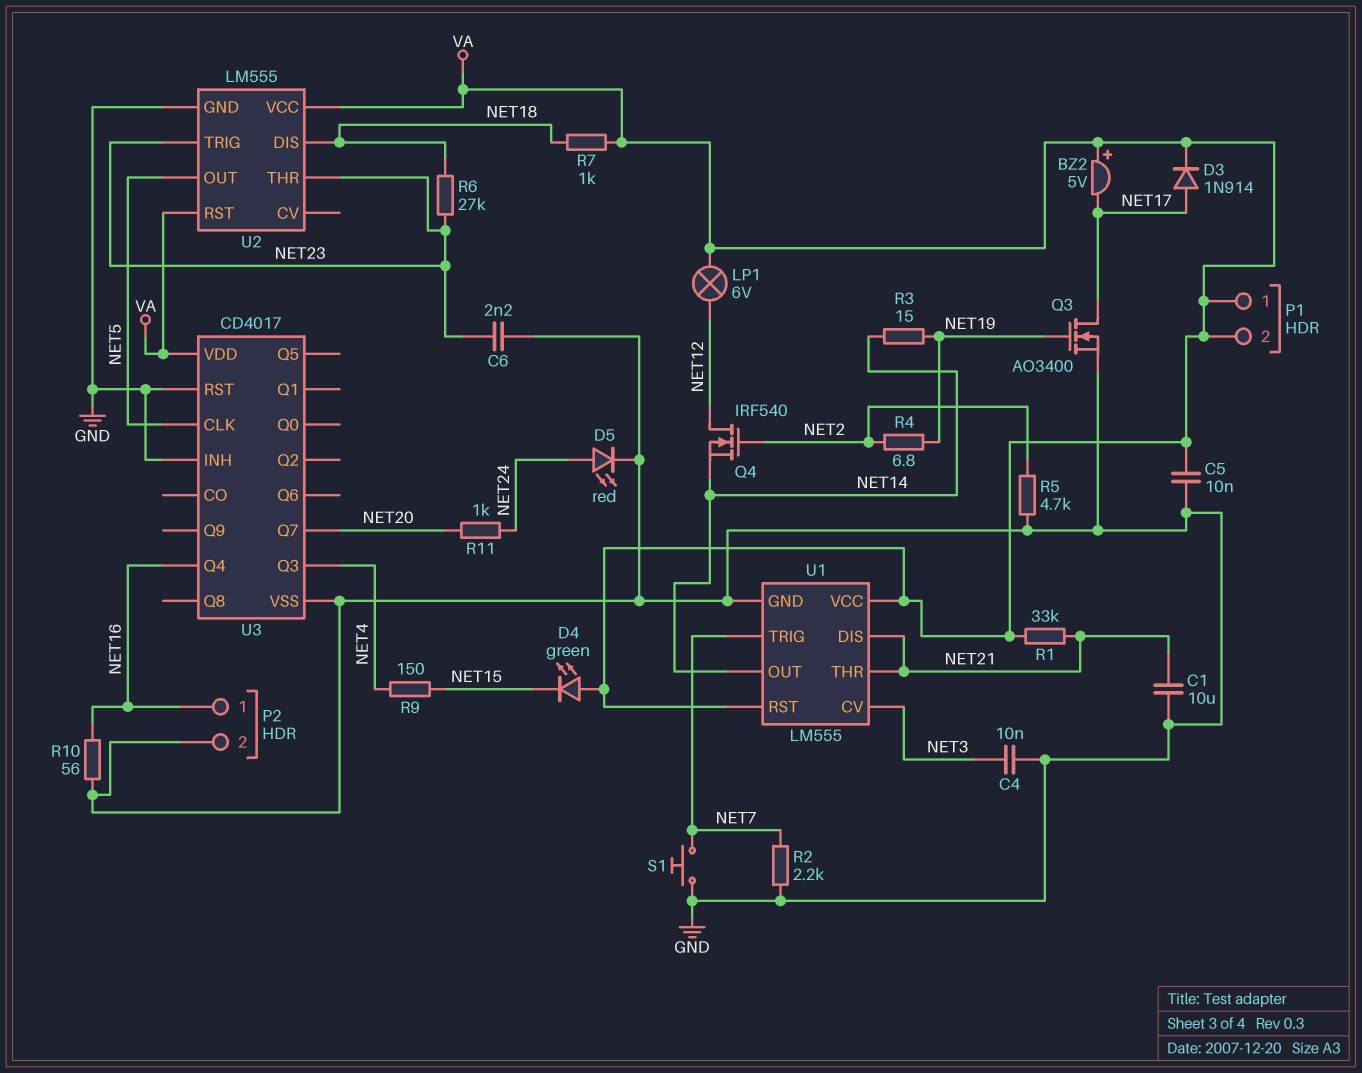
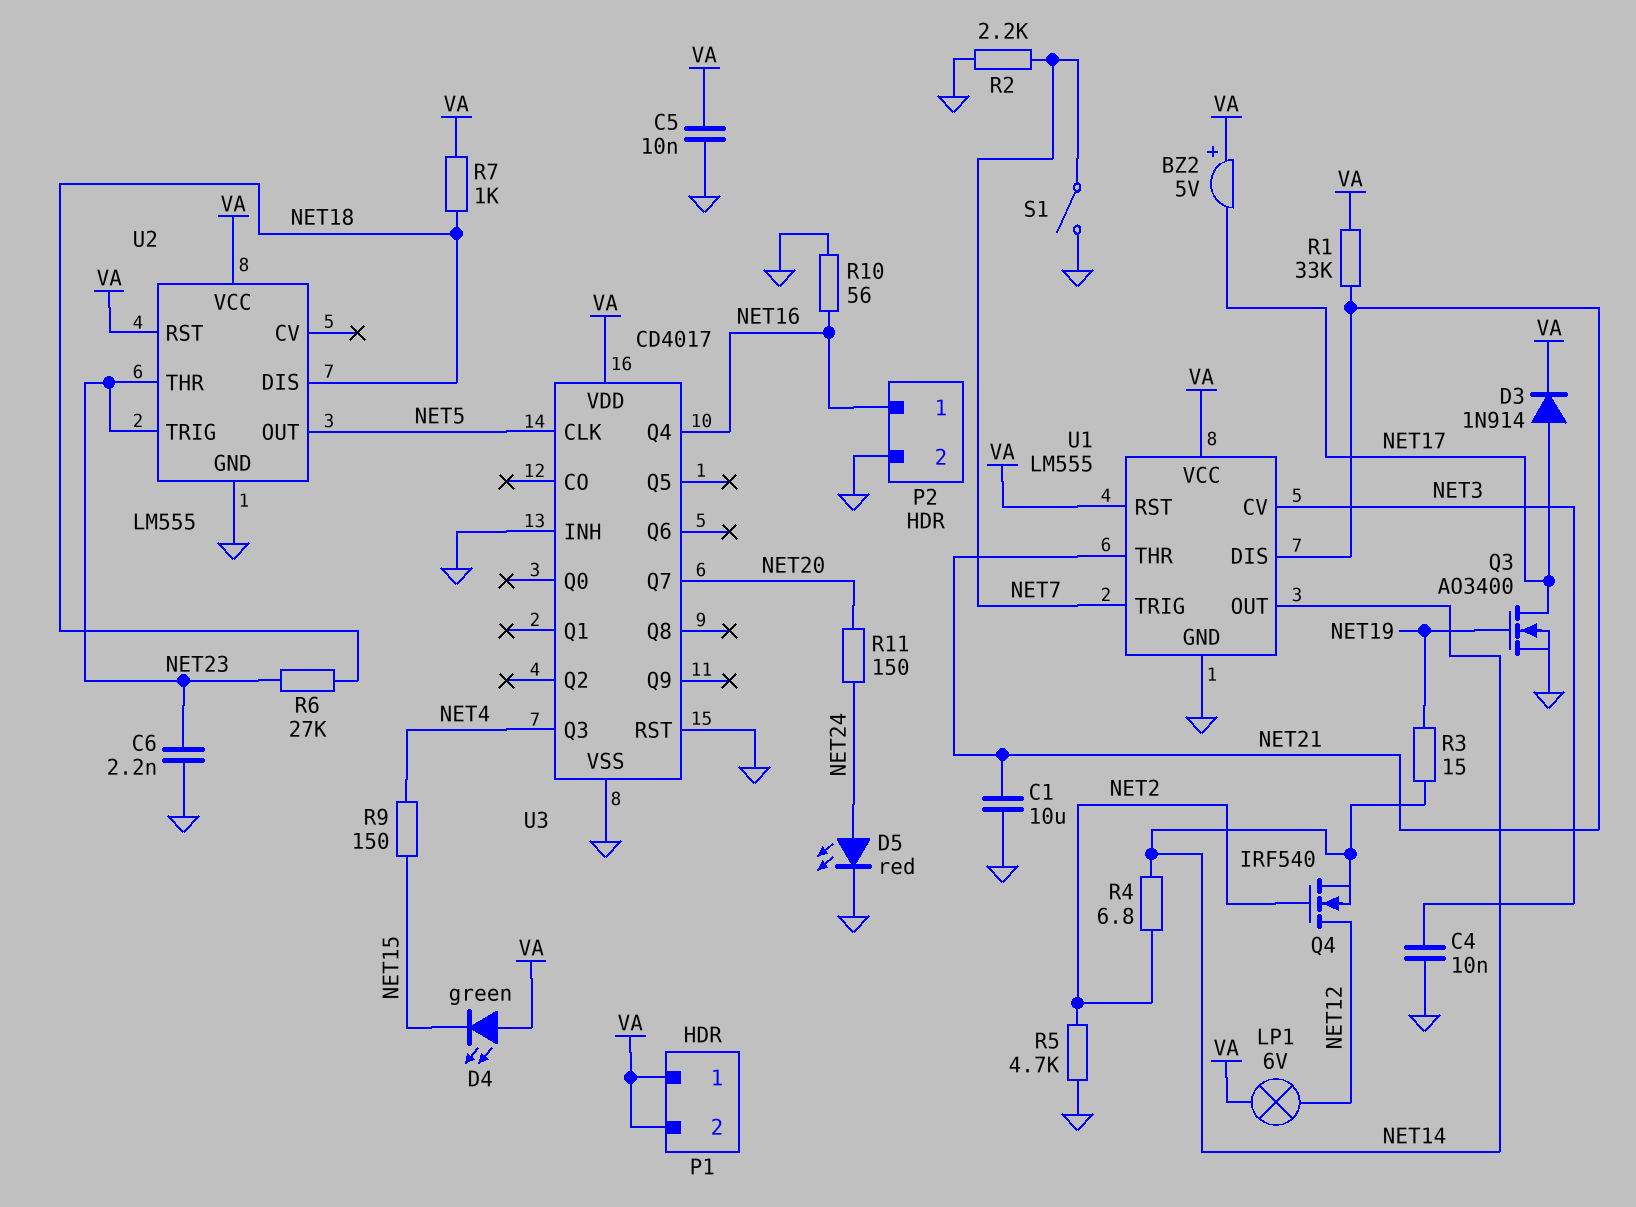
R4: 6.8 (NET2, NET19) -> 6.8 (NET2, NET14)
R11: 1k (NET20, NET24) -> 150 (NET20, NET24)
S1: button (GND, NET7) -> switch (GND, NET7)

